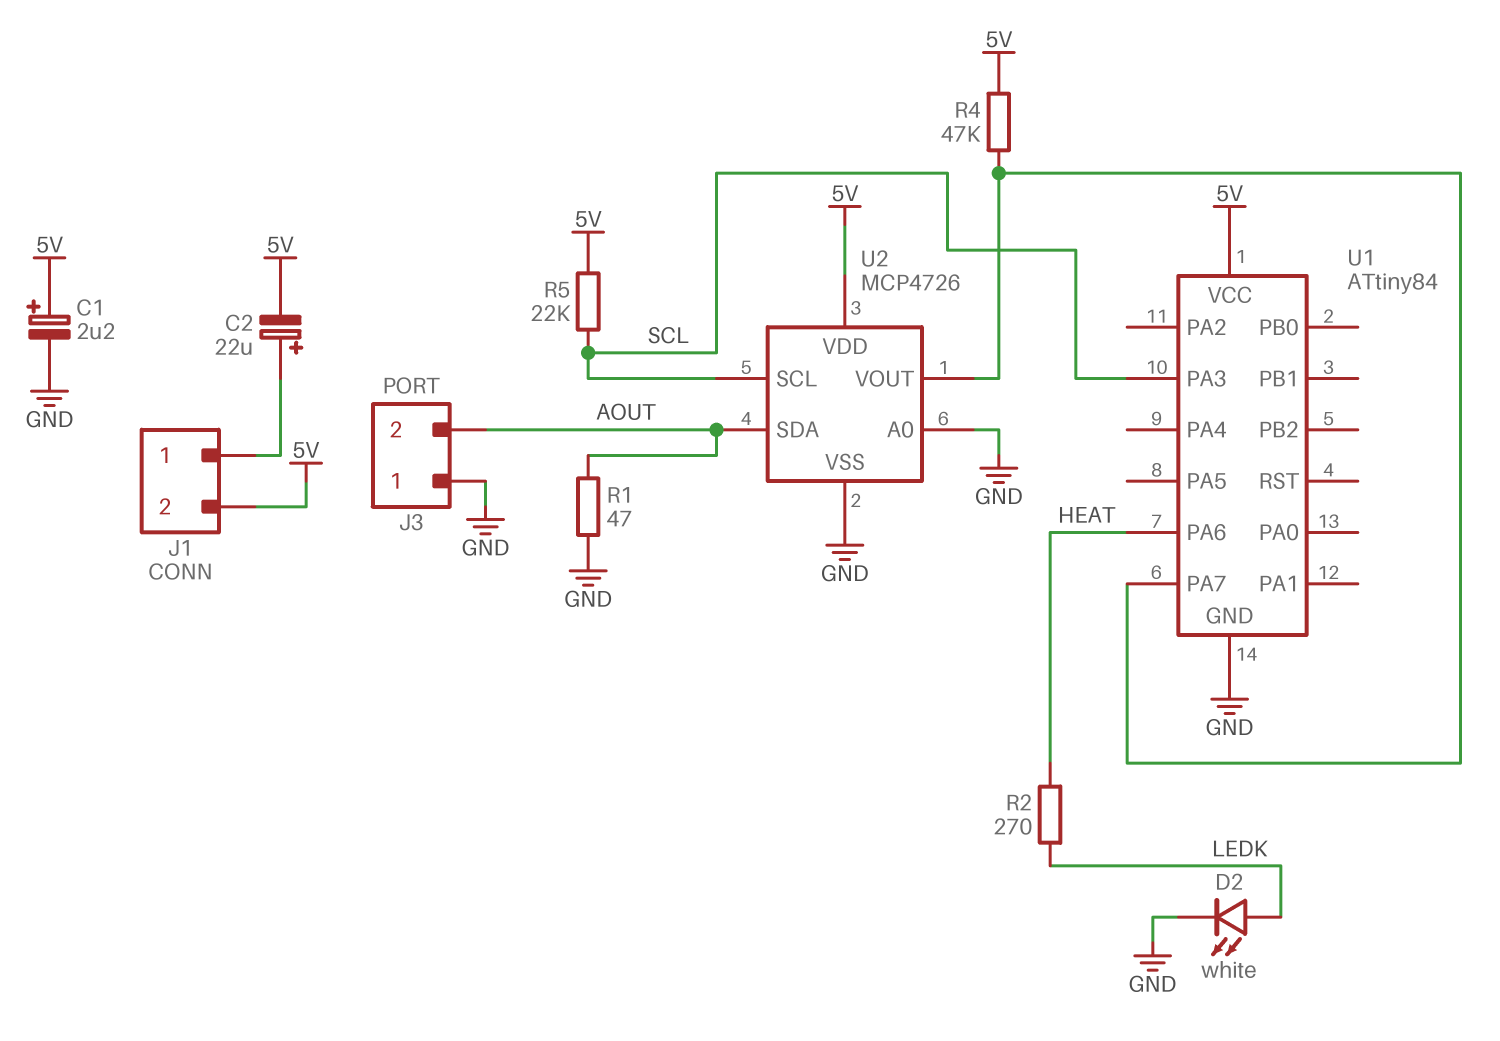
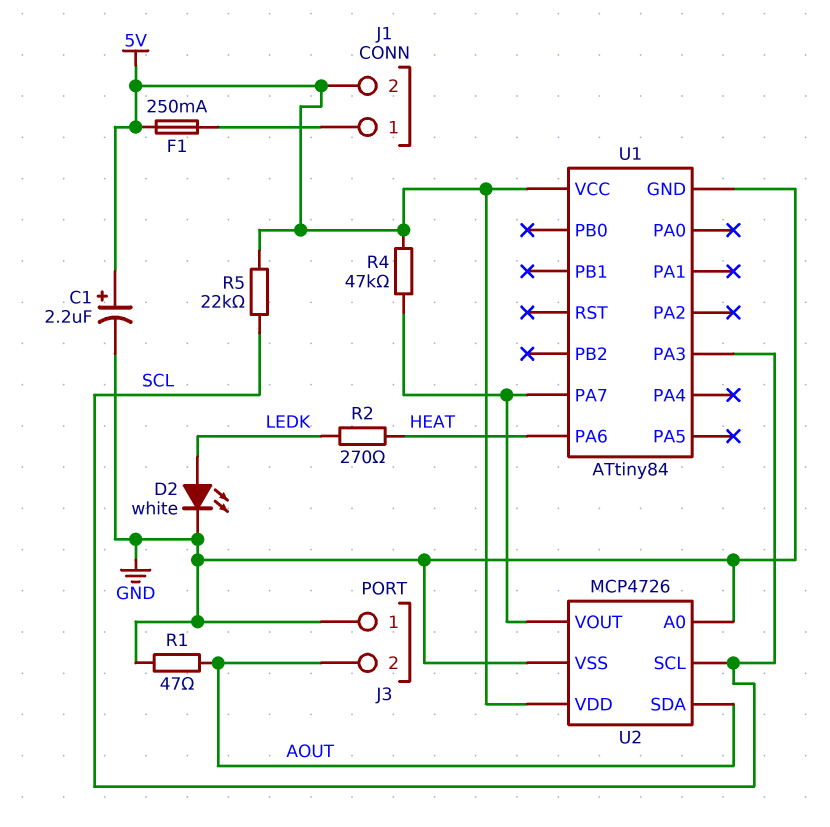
C2: 22uF (plus J1/1, minus 5V) -> none
F1: none -> 250mA (5V, J1/1)

